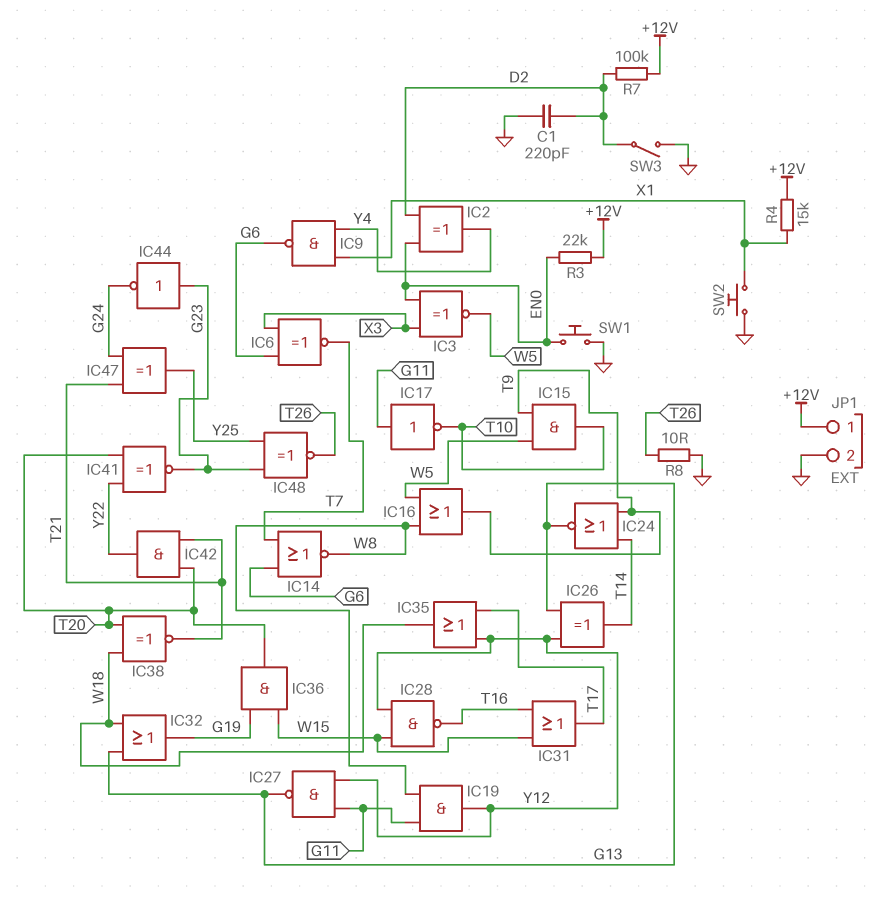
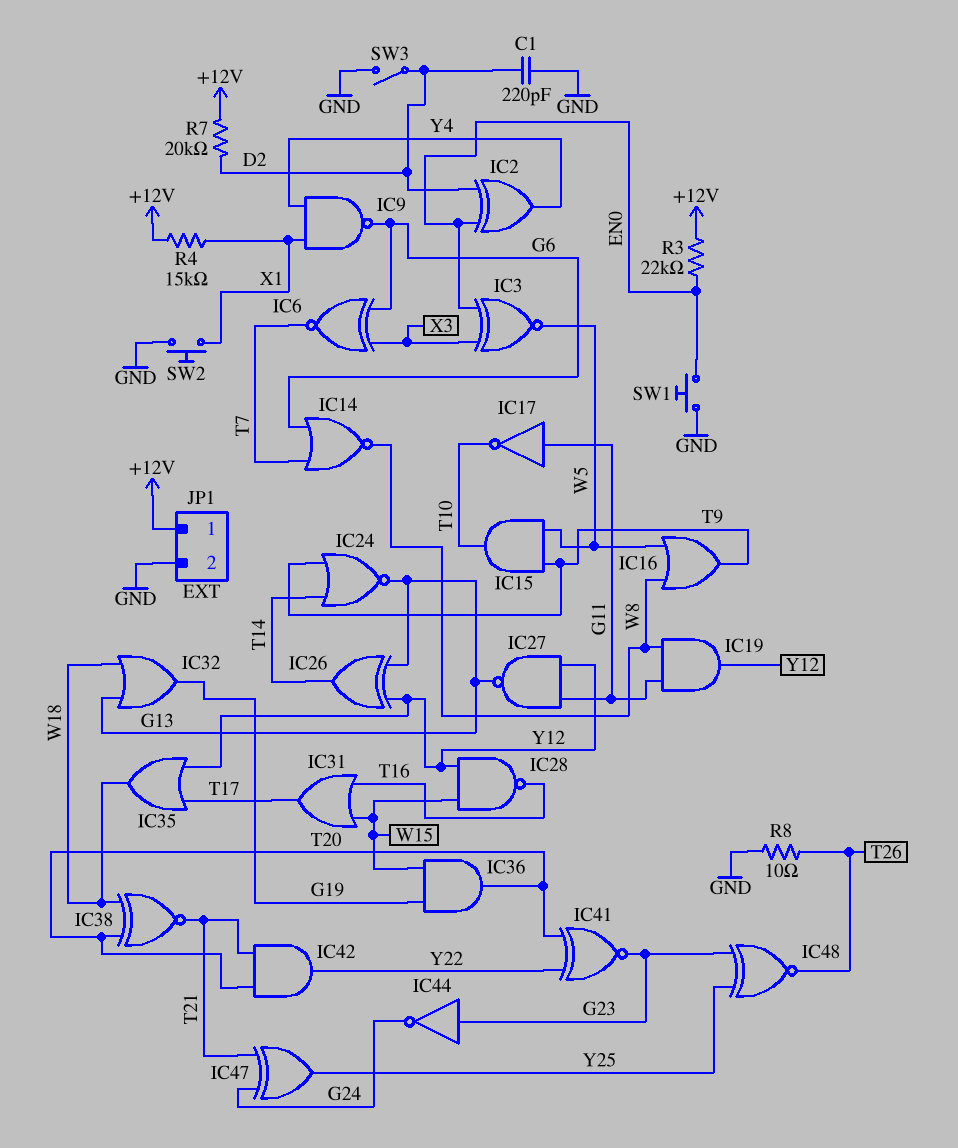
R7: 100k (+12V, D2) -> 20k (+12V, D2)

